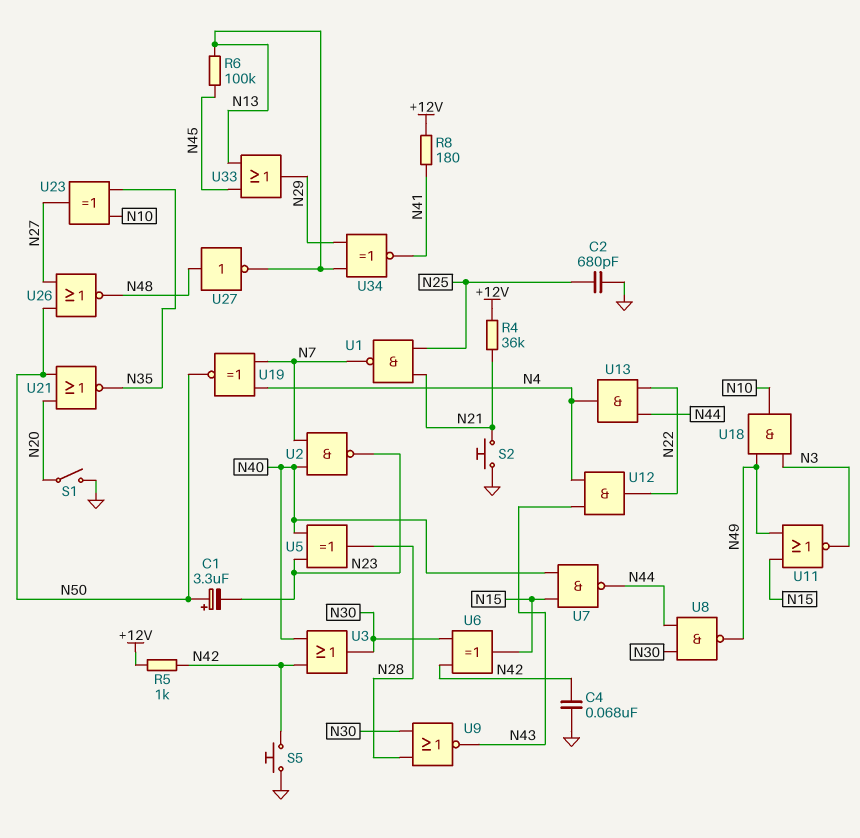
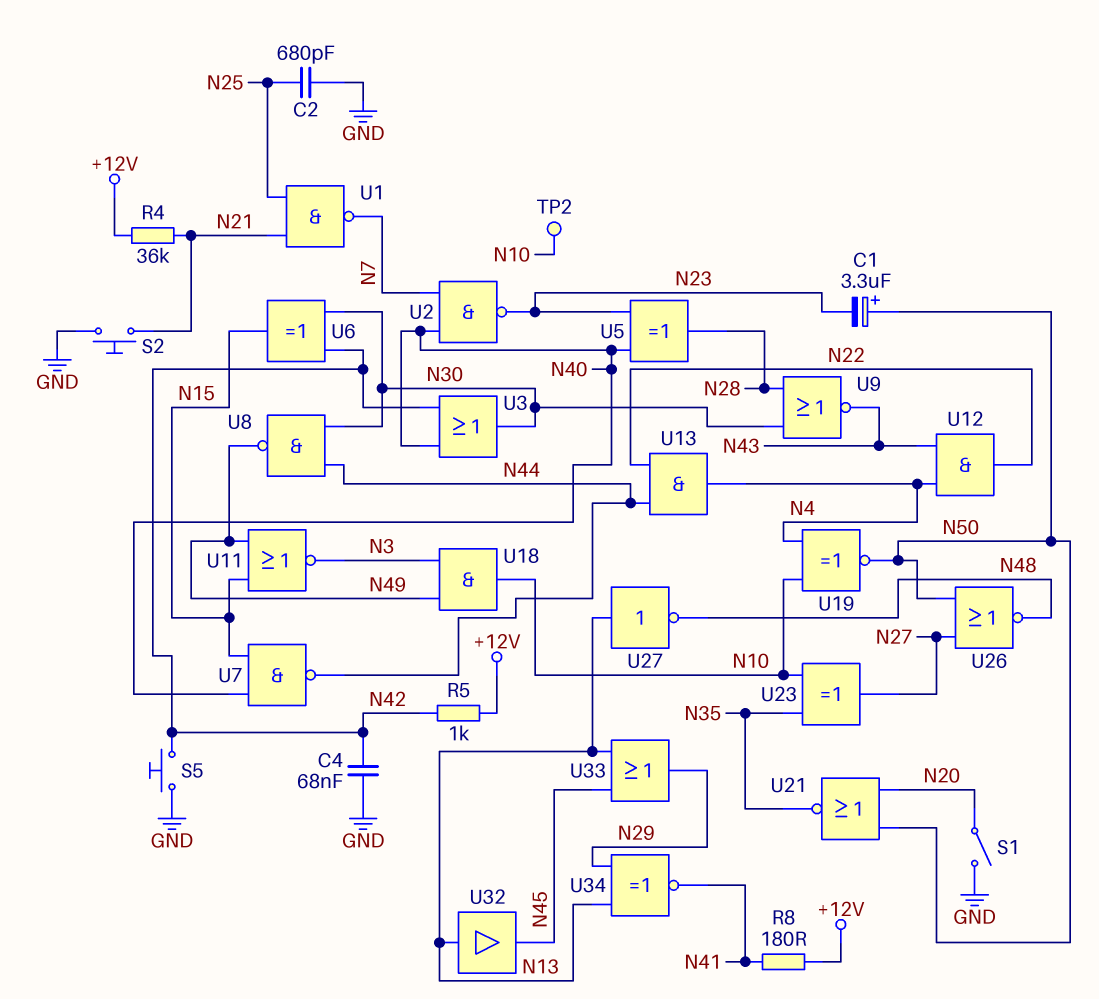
R6: 100k (N13, N45) -> none
TP2: none -> test point (N10)
U19: XNOR (in N4, in N7, out N50) -> XNOR (in N4, in N10, out N50)
U27: NOT (in N48, out N13) -> NOT (in N13, out N48)
U32: none -> buffer (in N13, out N45)

